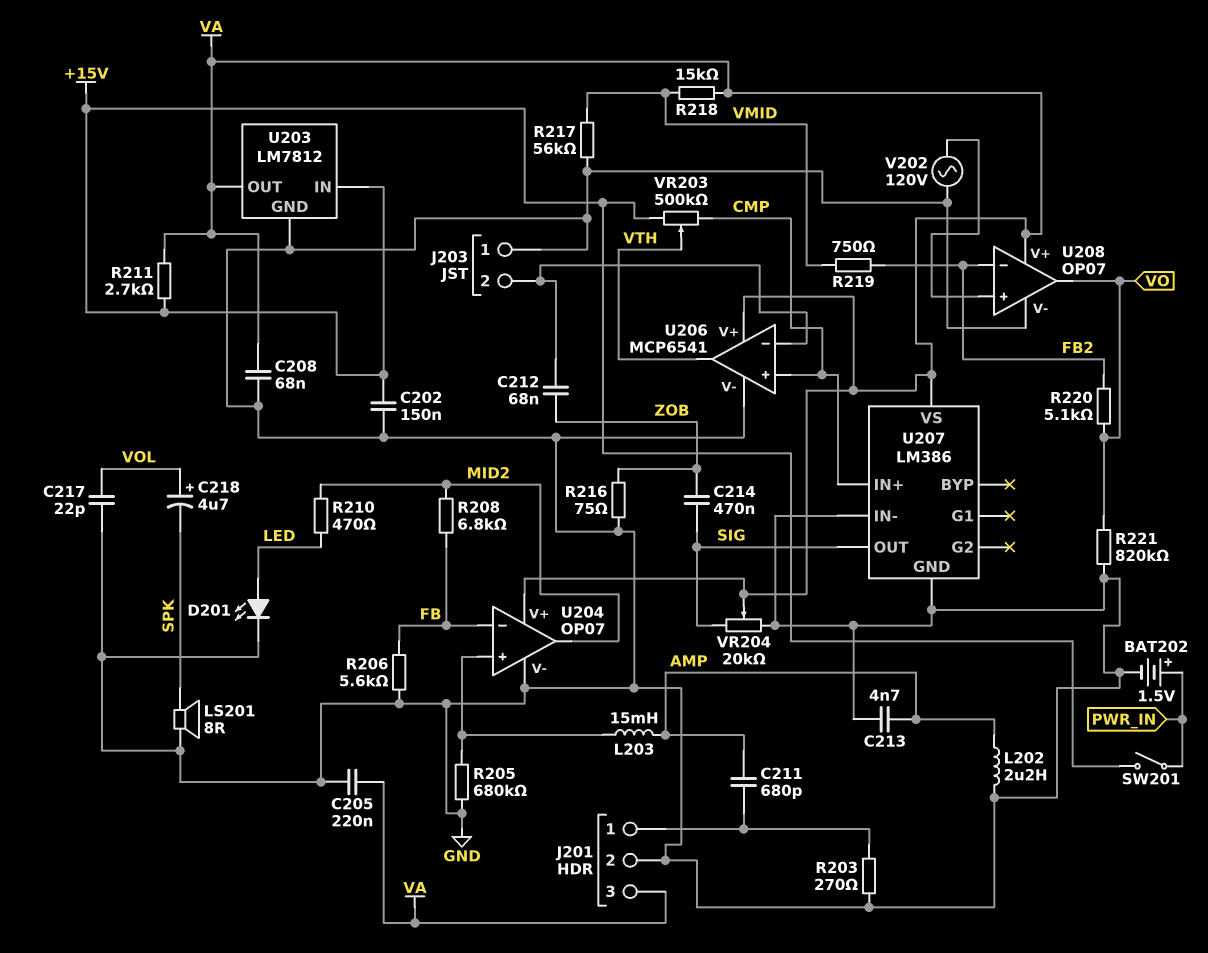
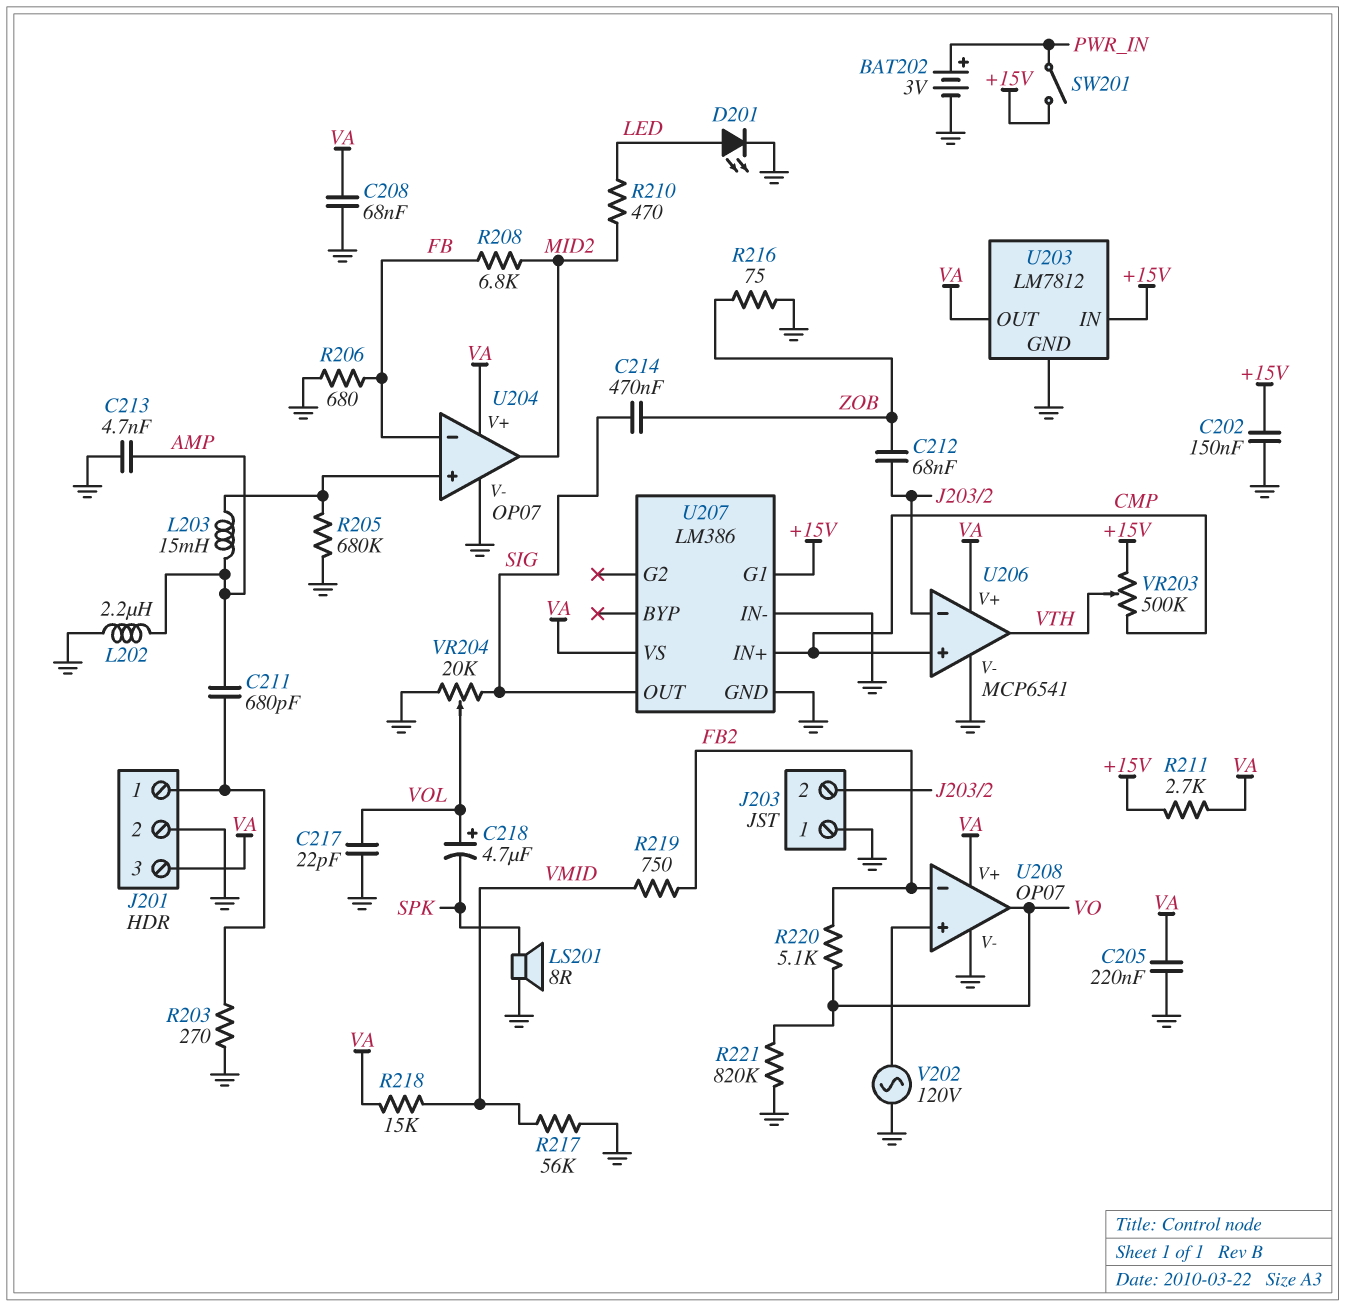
BAT202: 1.5V (plus PWR_IN, minus GND) -> 3V (plus PWR_IN, minus GND)
R206: 5.6k (FB, GND) -> 680 (FB, GND)
U207 pin G1: none -> +15V
VR204: 20k (GND, SIG, wiper VA) -> 20k (GND, SIG, wiper VOL)

